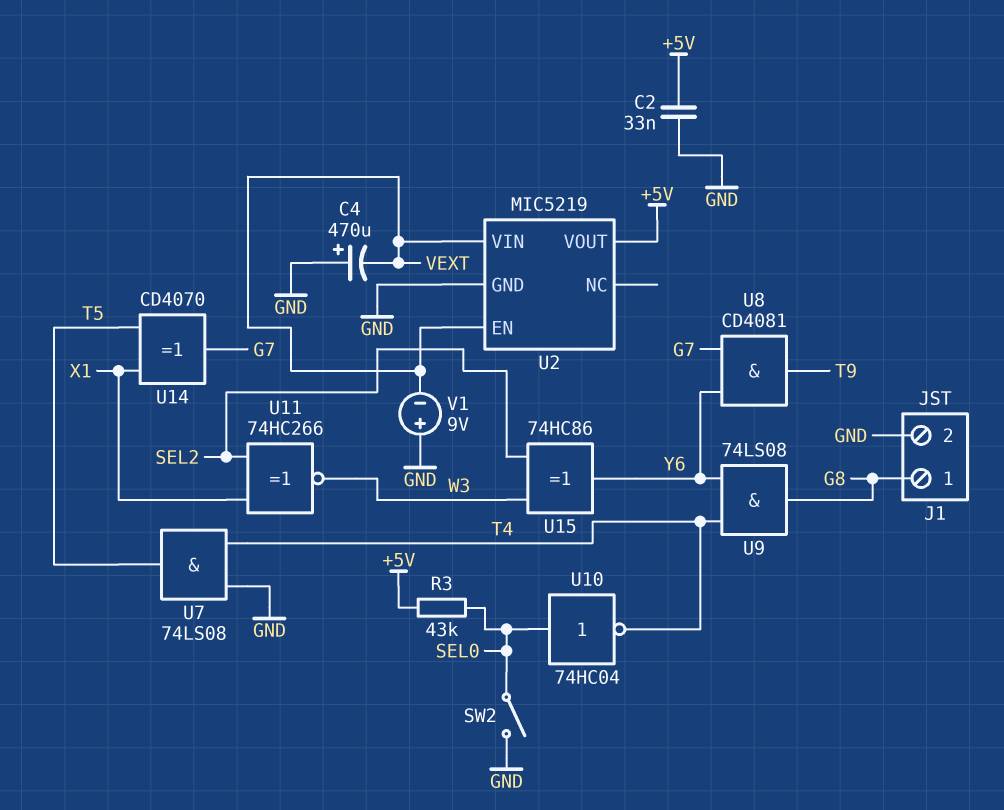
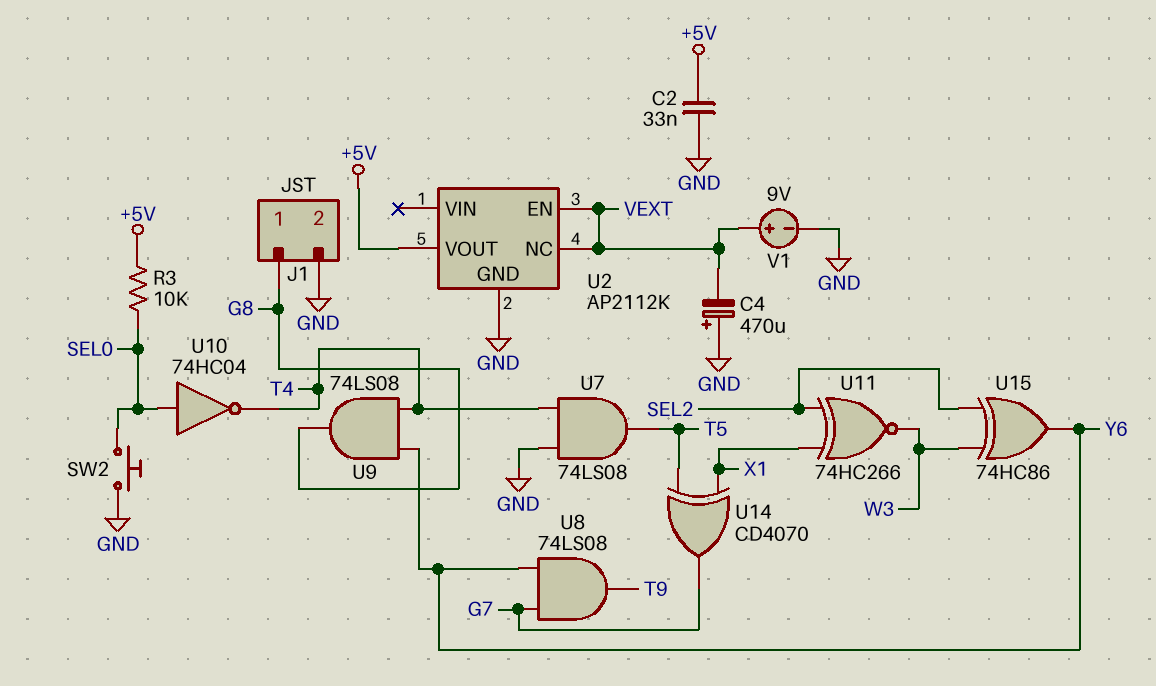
R3: 43k (+5V, SEL0) -> 10k (+5V, SEL0)
SW2: switch (GND, SEL0) -> button (GND, SEL0)
U2: MIC5219 -> AP2112K
U2 pin NC: none -> VEXT
U2 pin VIN: VEXT -> none
U8: AND CD4081 (in G7, in Y6, out T9) -> AND 74LS08 (in G7, in Y6, out T9)
V1: 9V (plus GND, minus VEXT) -> 9V (plus VEXT, minus GND)

